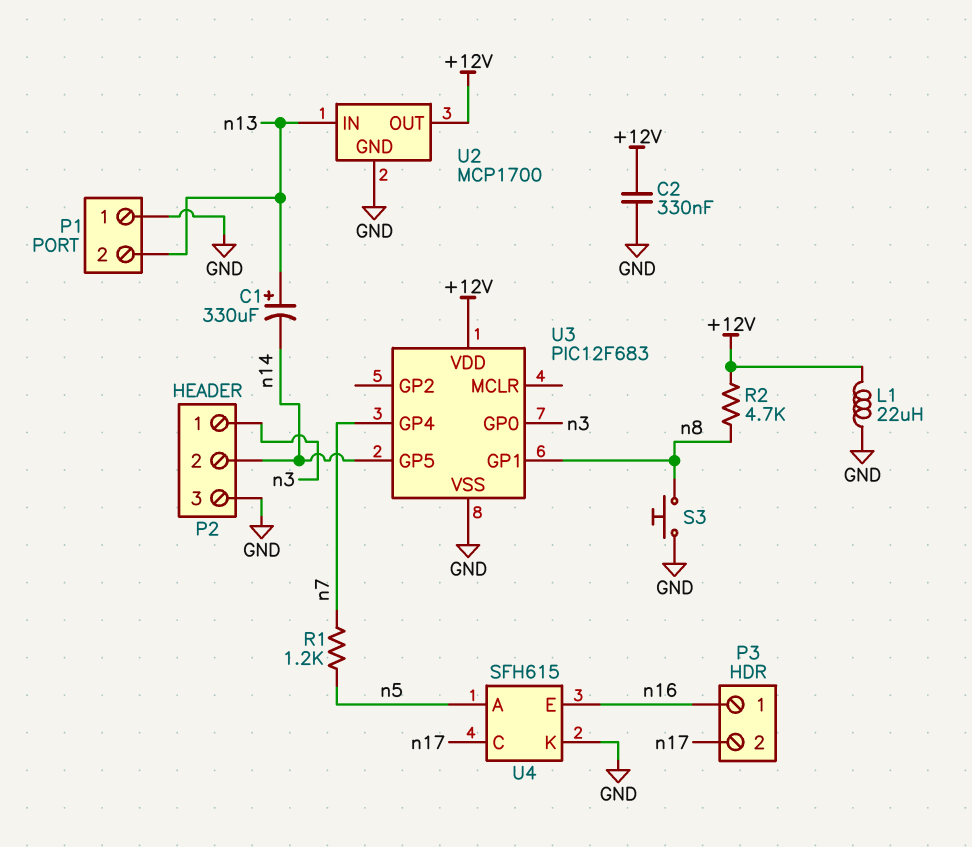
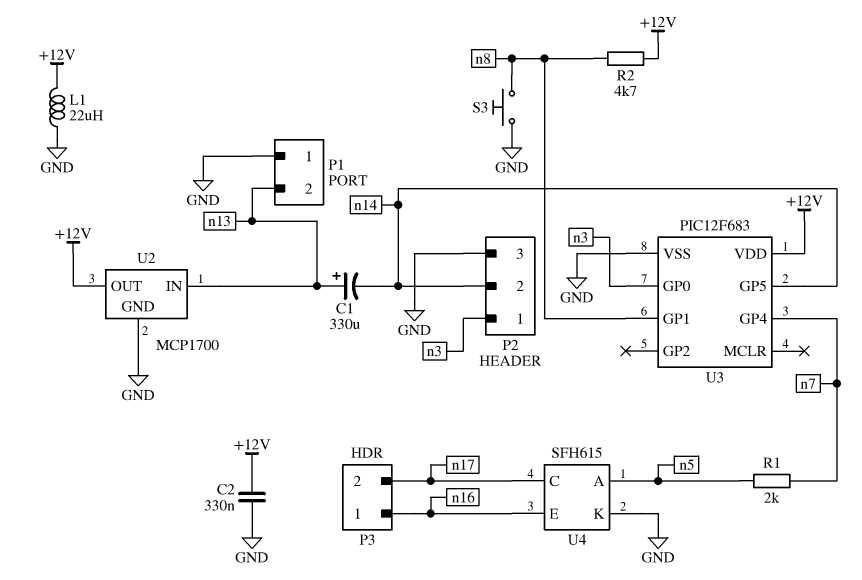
R1: 1.2k (n5, n7) -> 2k (n5, n7)

